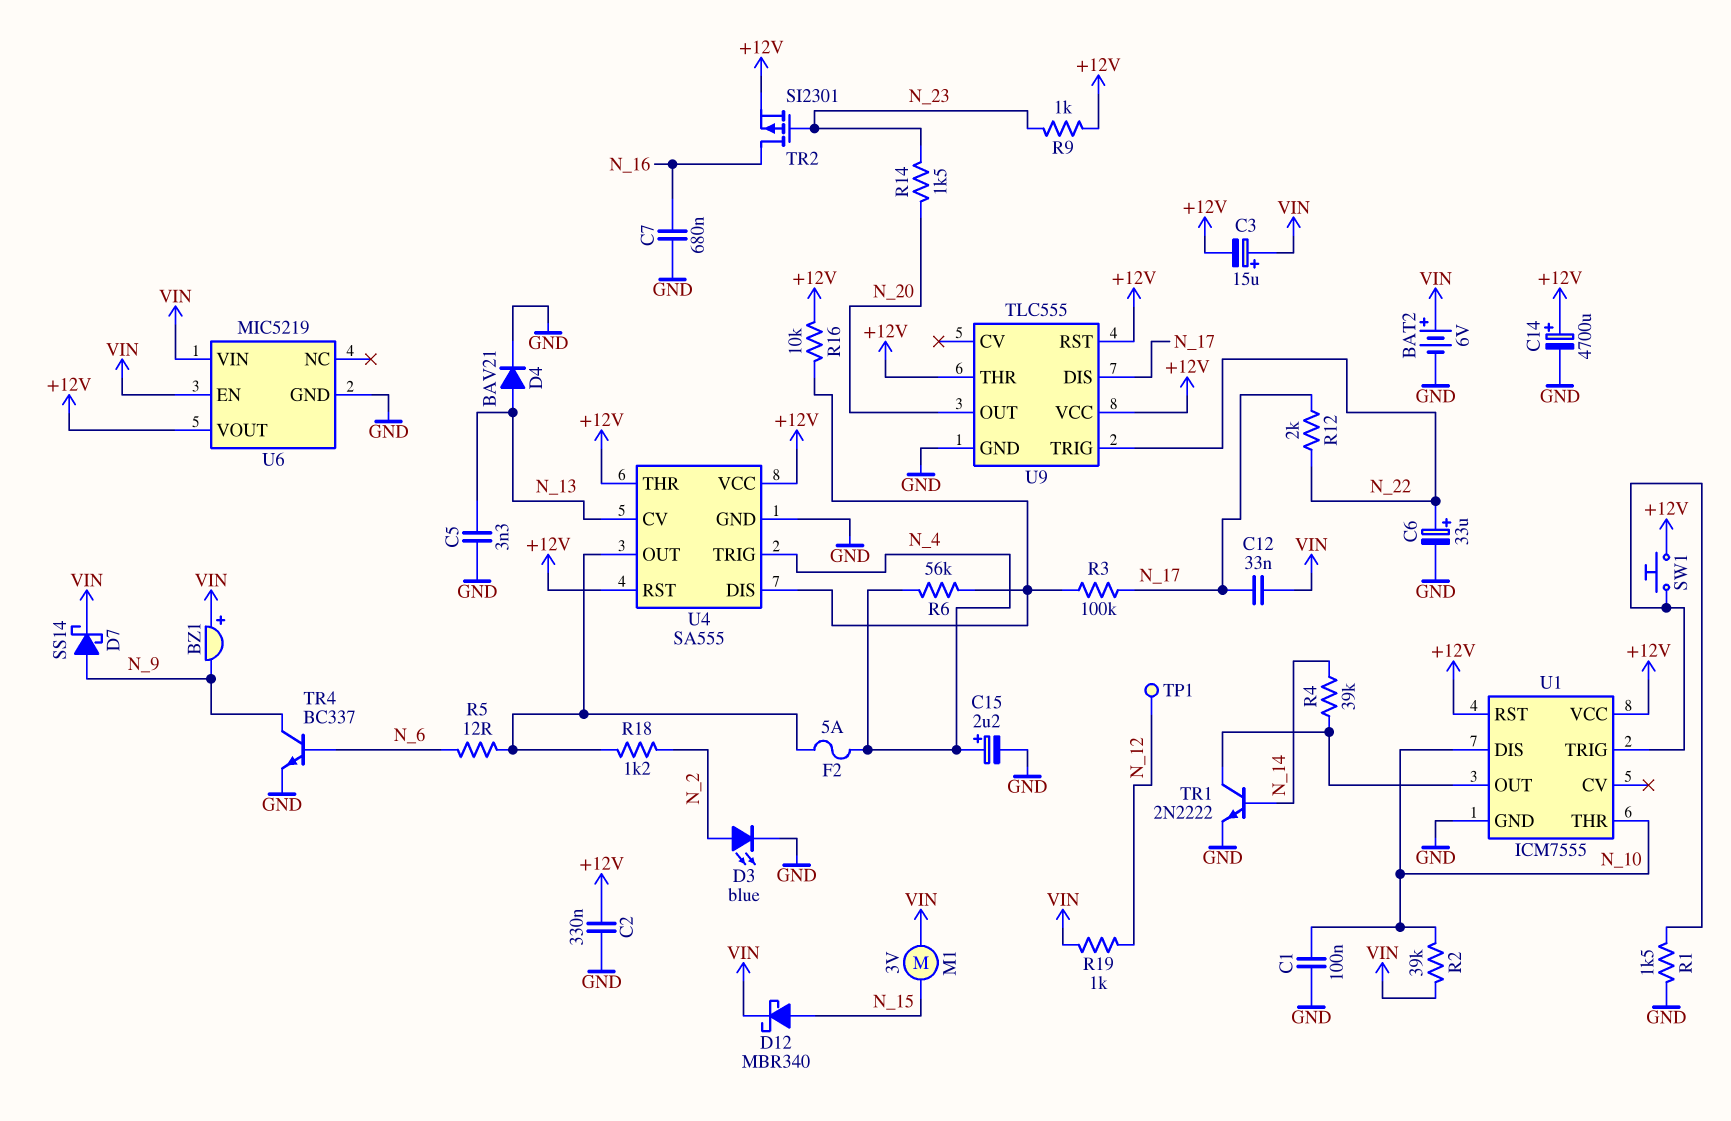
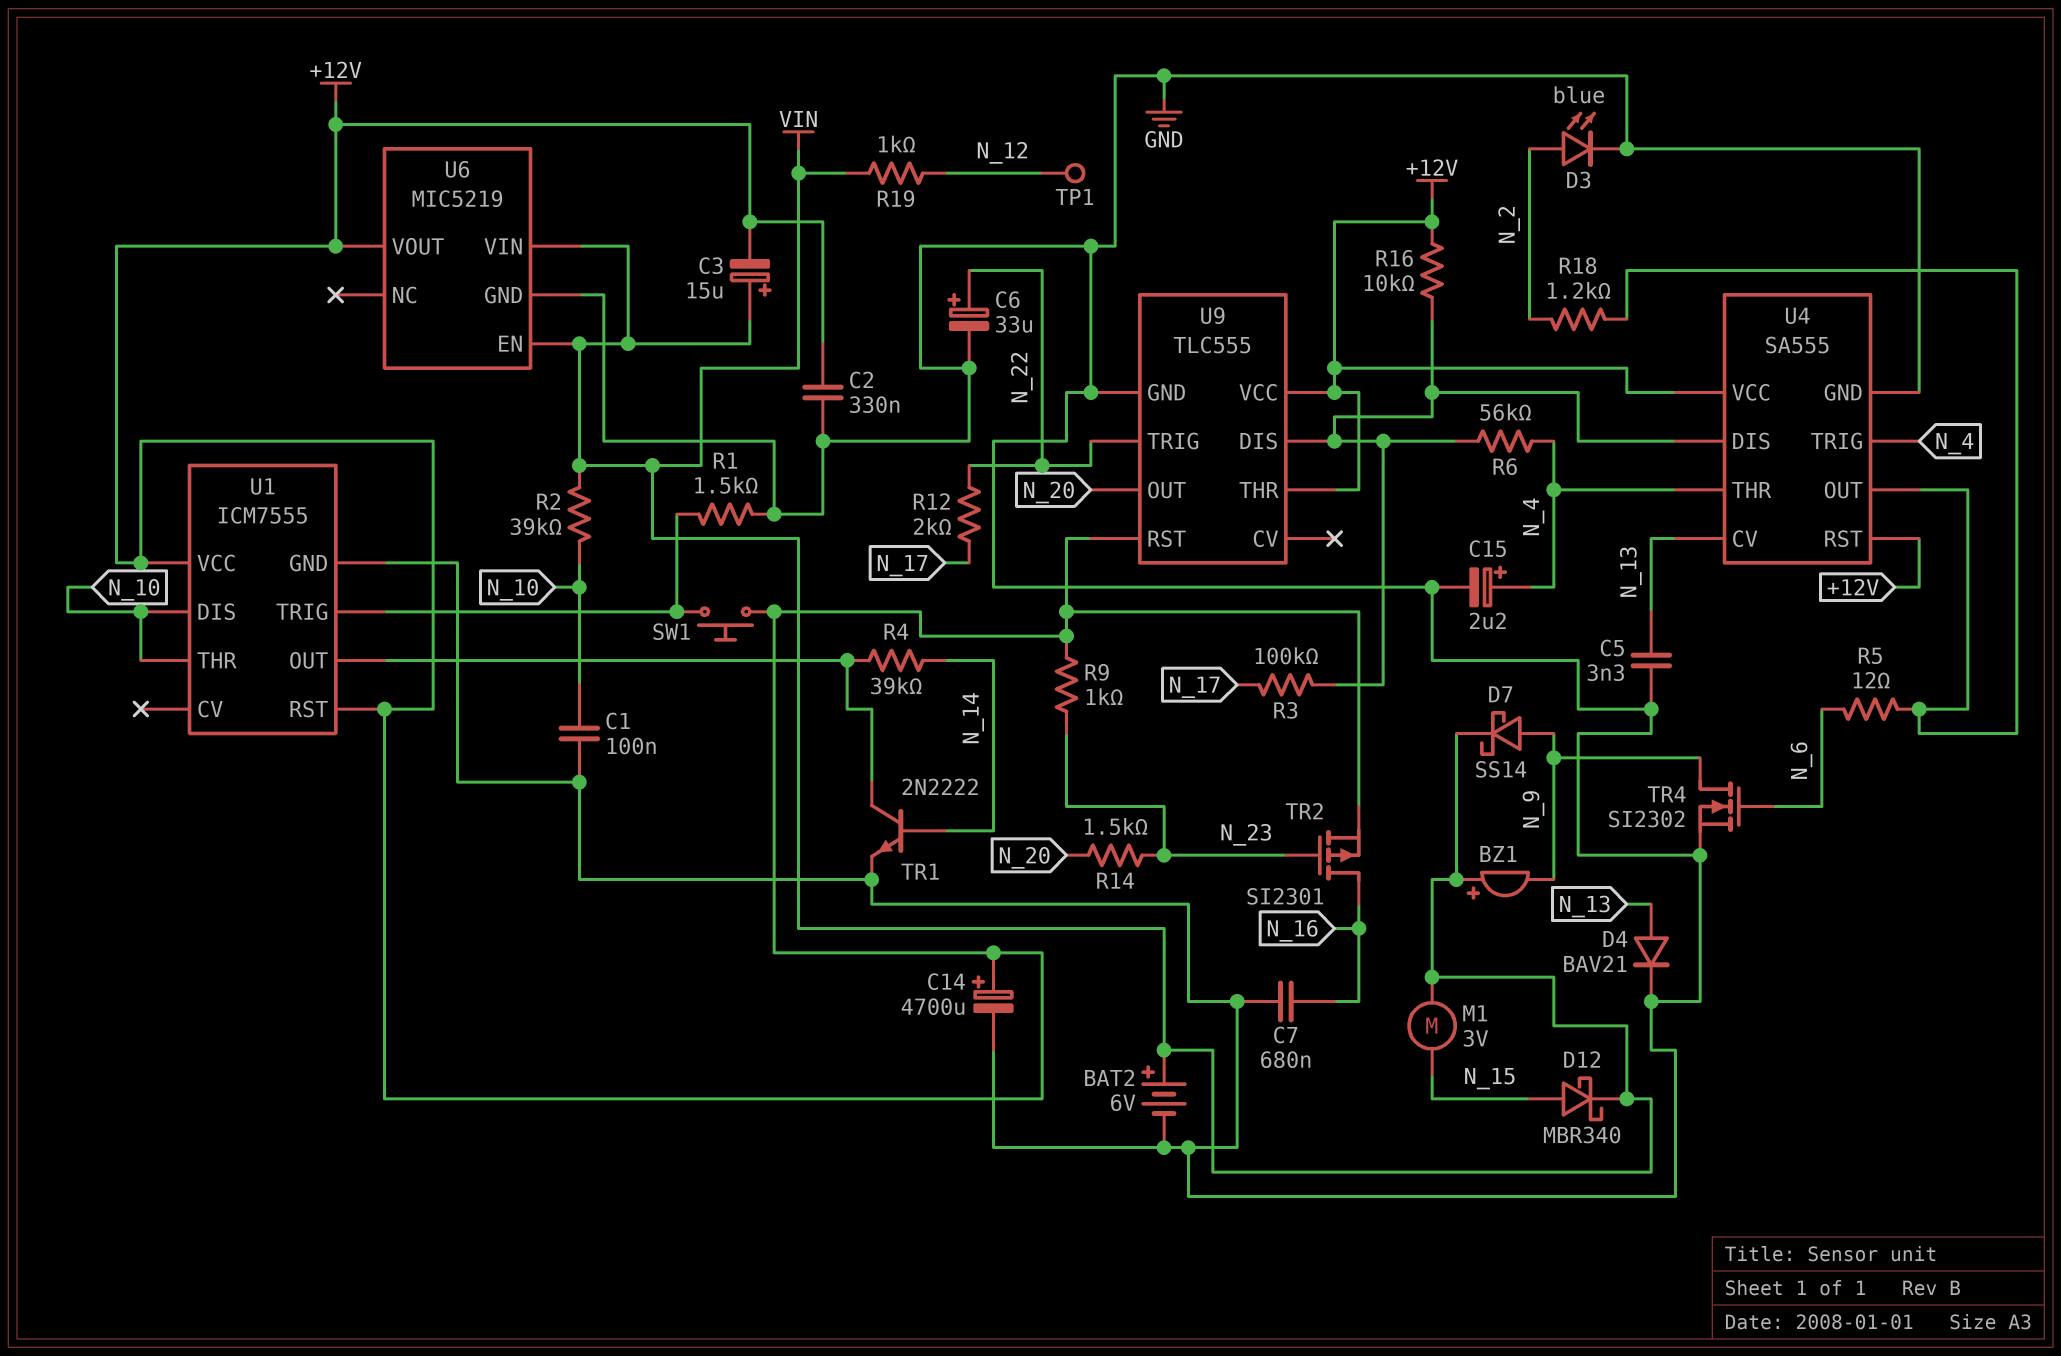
C12: 33nF (N_17, VIN) -> none
F2: 5A (N_4, U4/OUT) -> none
TR4: NPN BC337 (B N_6, C N_9, E GND) -> NMOS SI2302 (G N_6, D N_9, S GND)
U4 pin THR: +12V -> N_4
U9 pin DIS: N_17 -> U4/DIS

